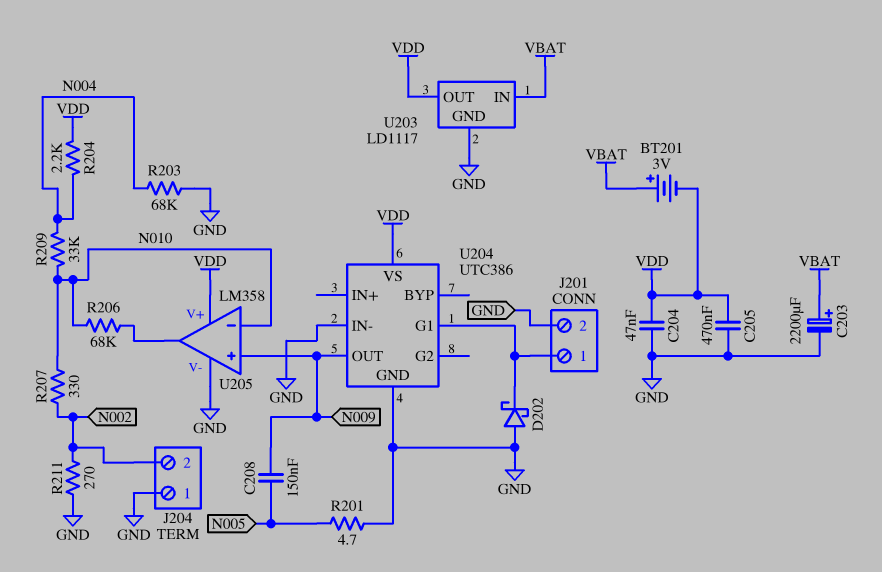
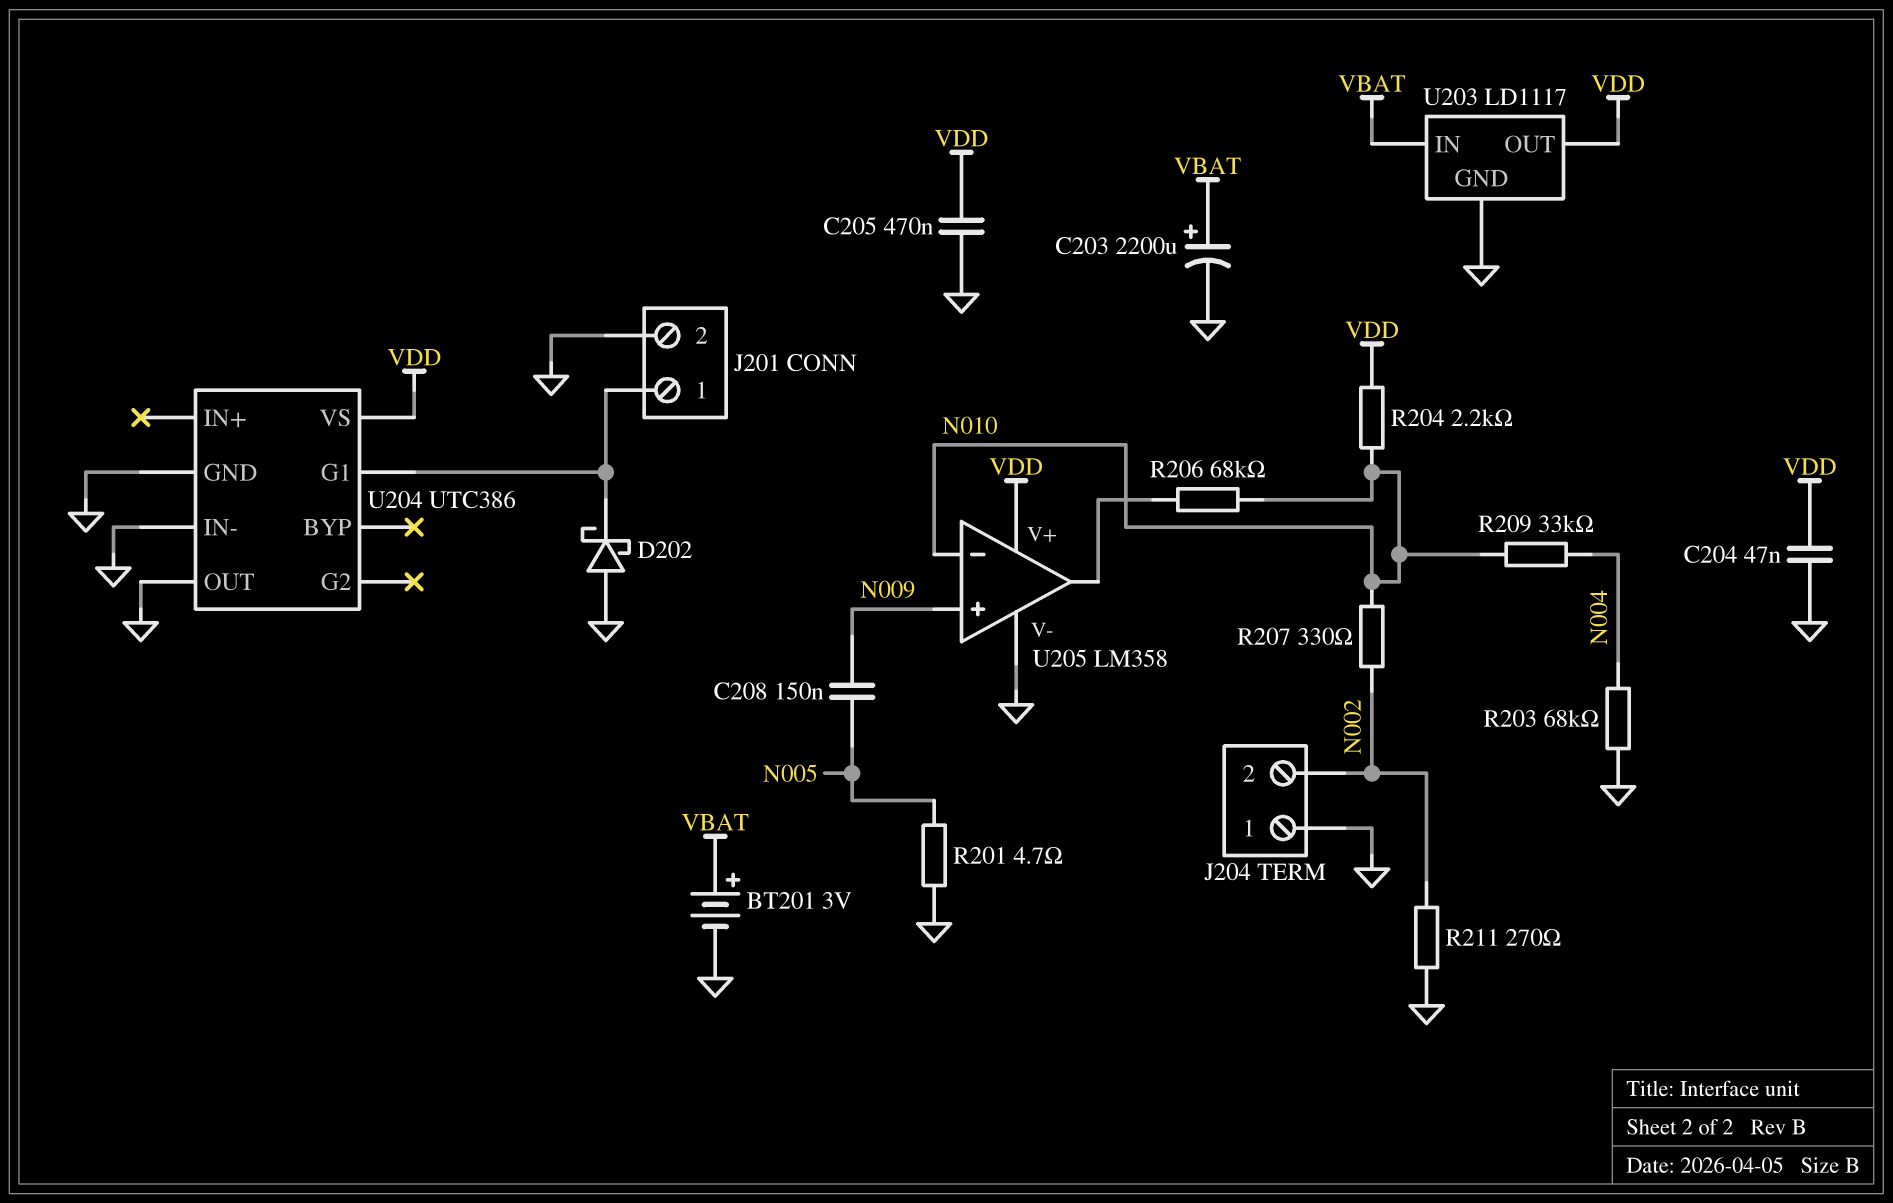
BT201: 3V (plus VBAT, minus VDD) -> 3V (plus VBAT, minus GND)
R204: 2.2k (N004, VDD) -> 2.2k (N010, VDD)
U204 pin OUT: N009 -> GND

